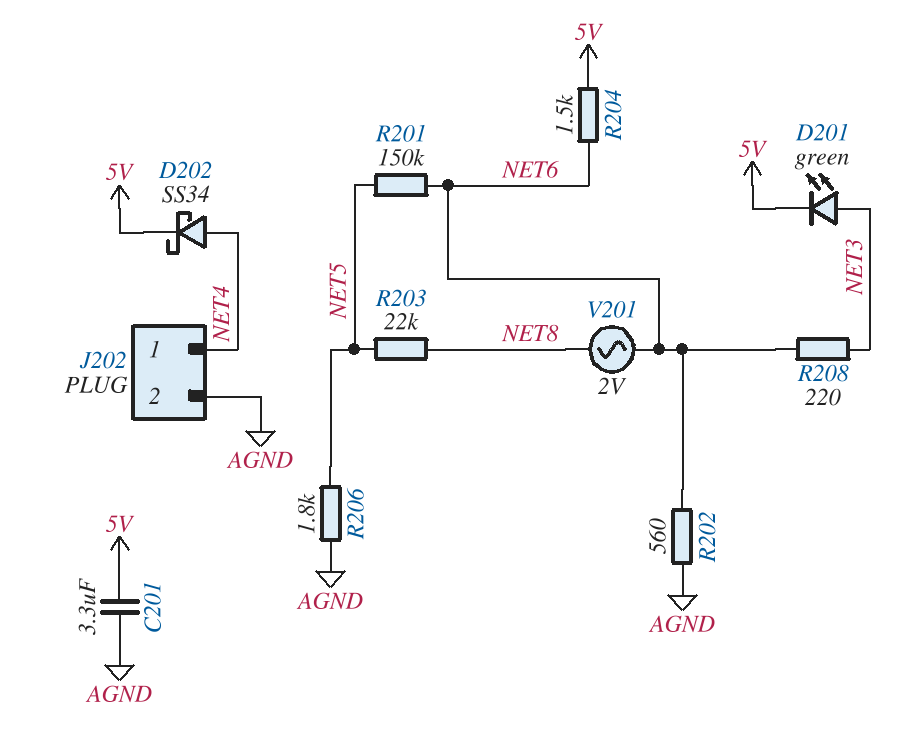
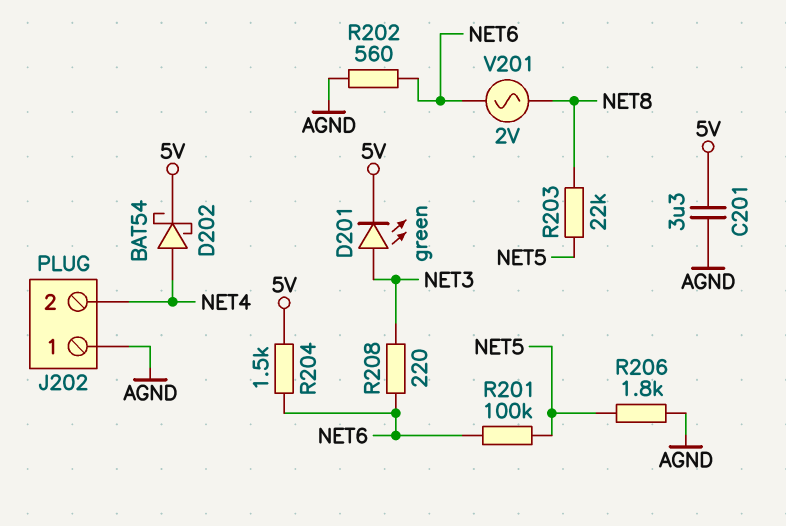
D202: schottky SS34 (A NET4, K 5V) -> schottky BAT54 (A NET4, K 5V)
J202 pin 1: NET4 -> AGND
J202 pin 2: AGND -> NET4
R201: 150k (NET5, NET6) -> 100k (NET5, NET6)

